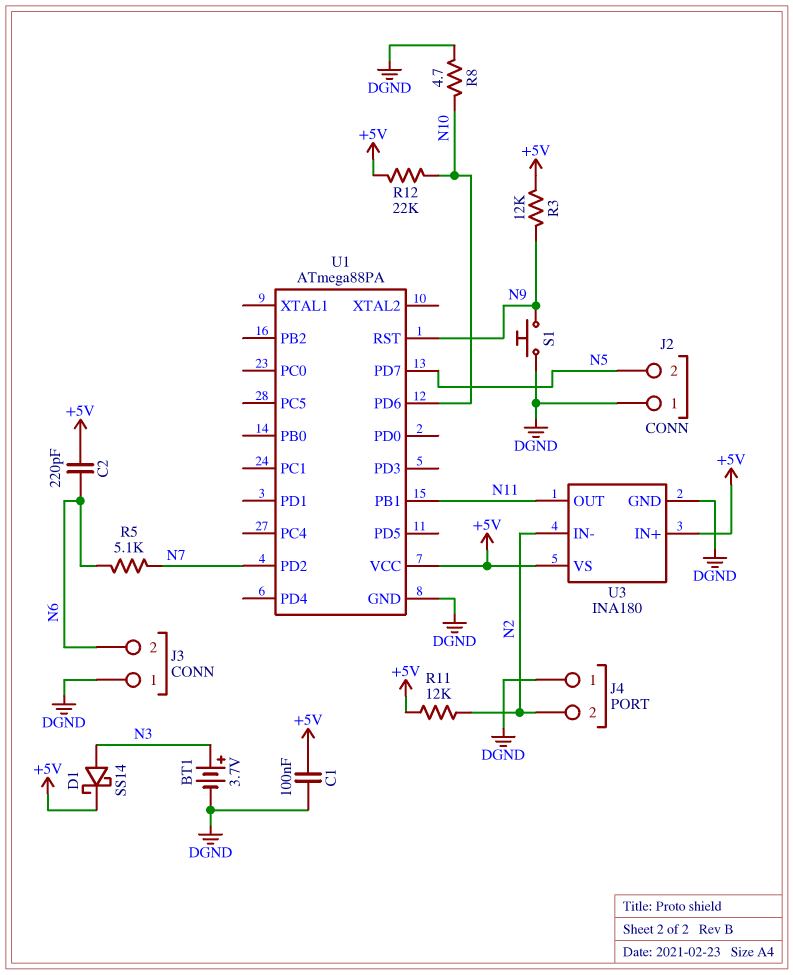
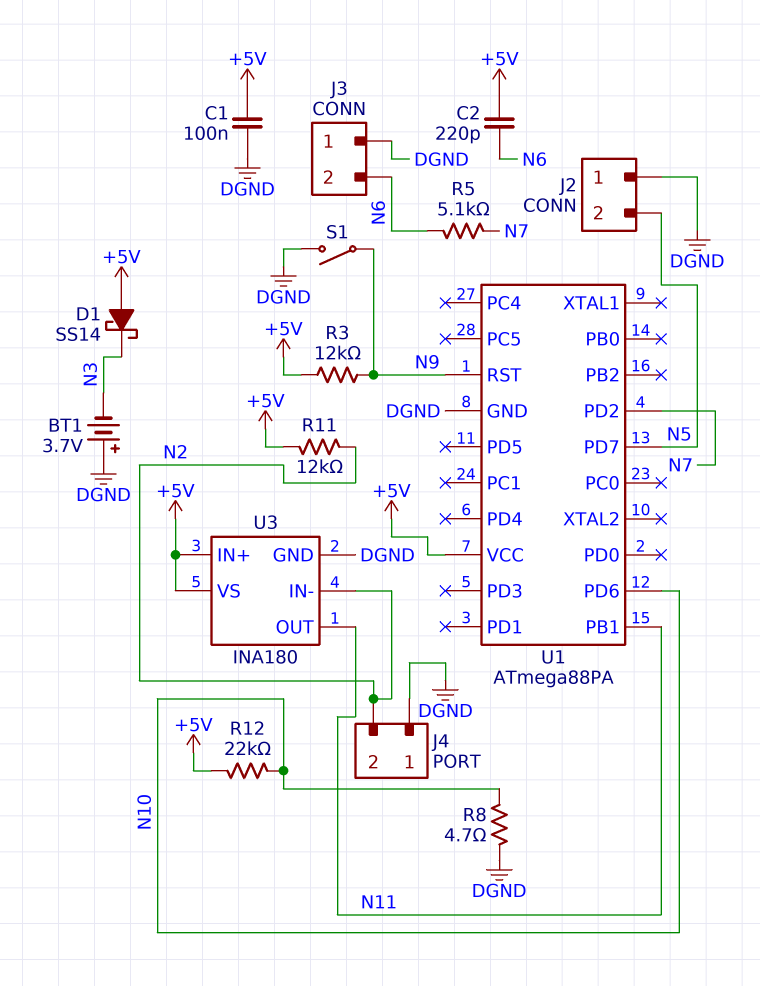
BT1: 3.7V (plus N3, minus DGND) -> 3.7V (plus DGND, minus N3)
D1: schottky SS14 (A N3, K +5V) -> schottky SS14 (A +5V, K N3)
S1: button (DGND, N9) -> switch (DGND, N9)

